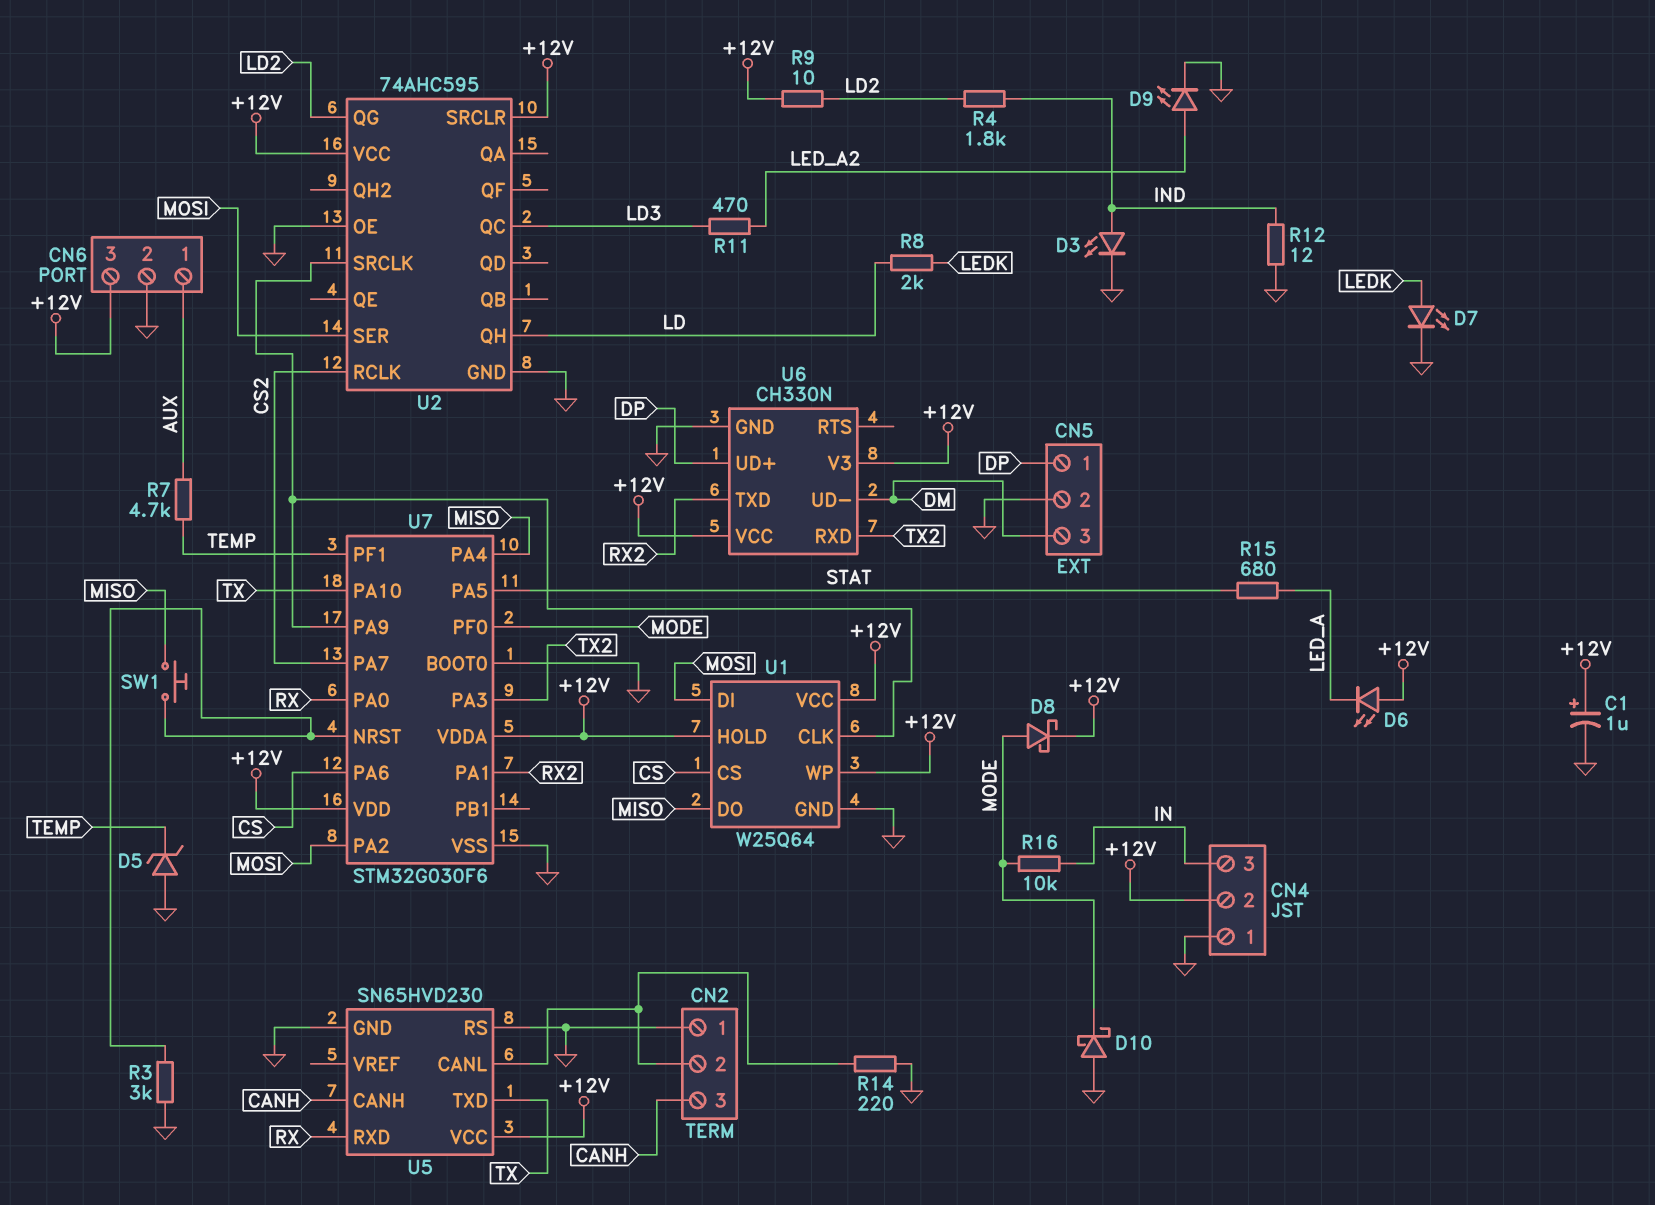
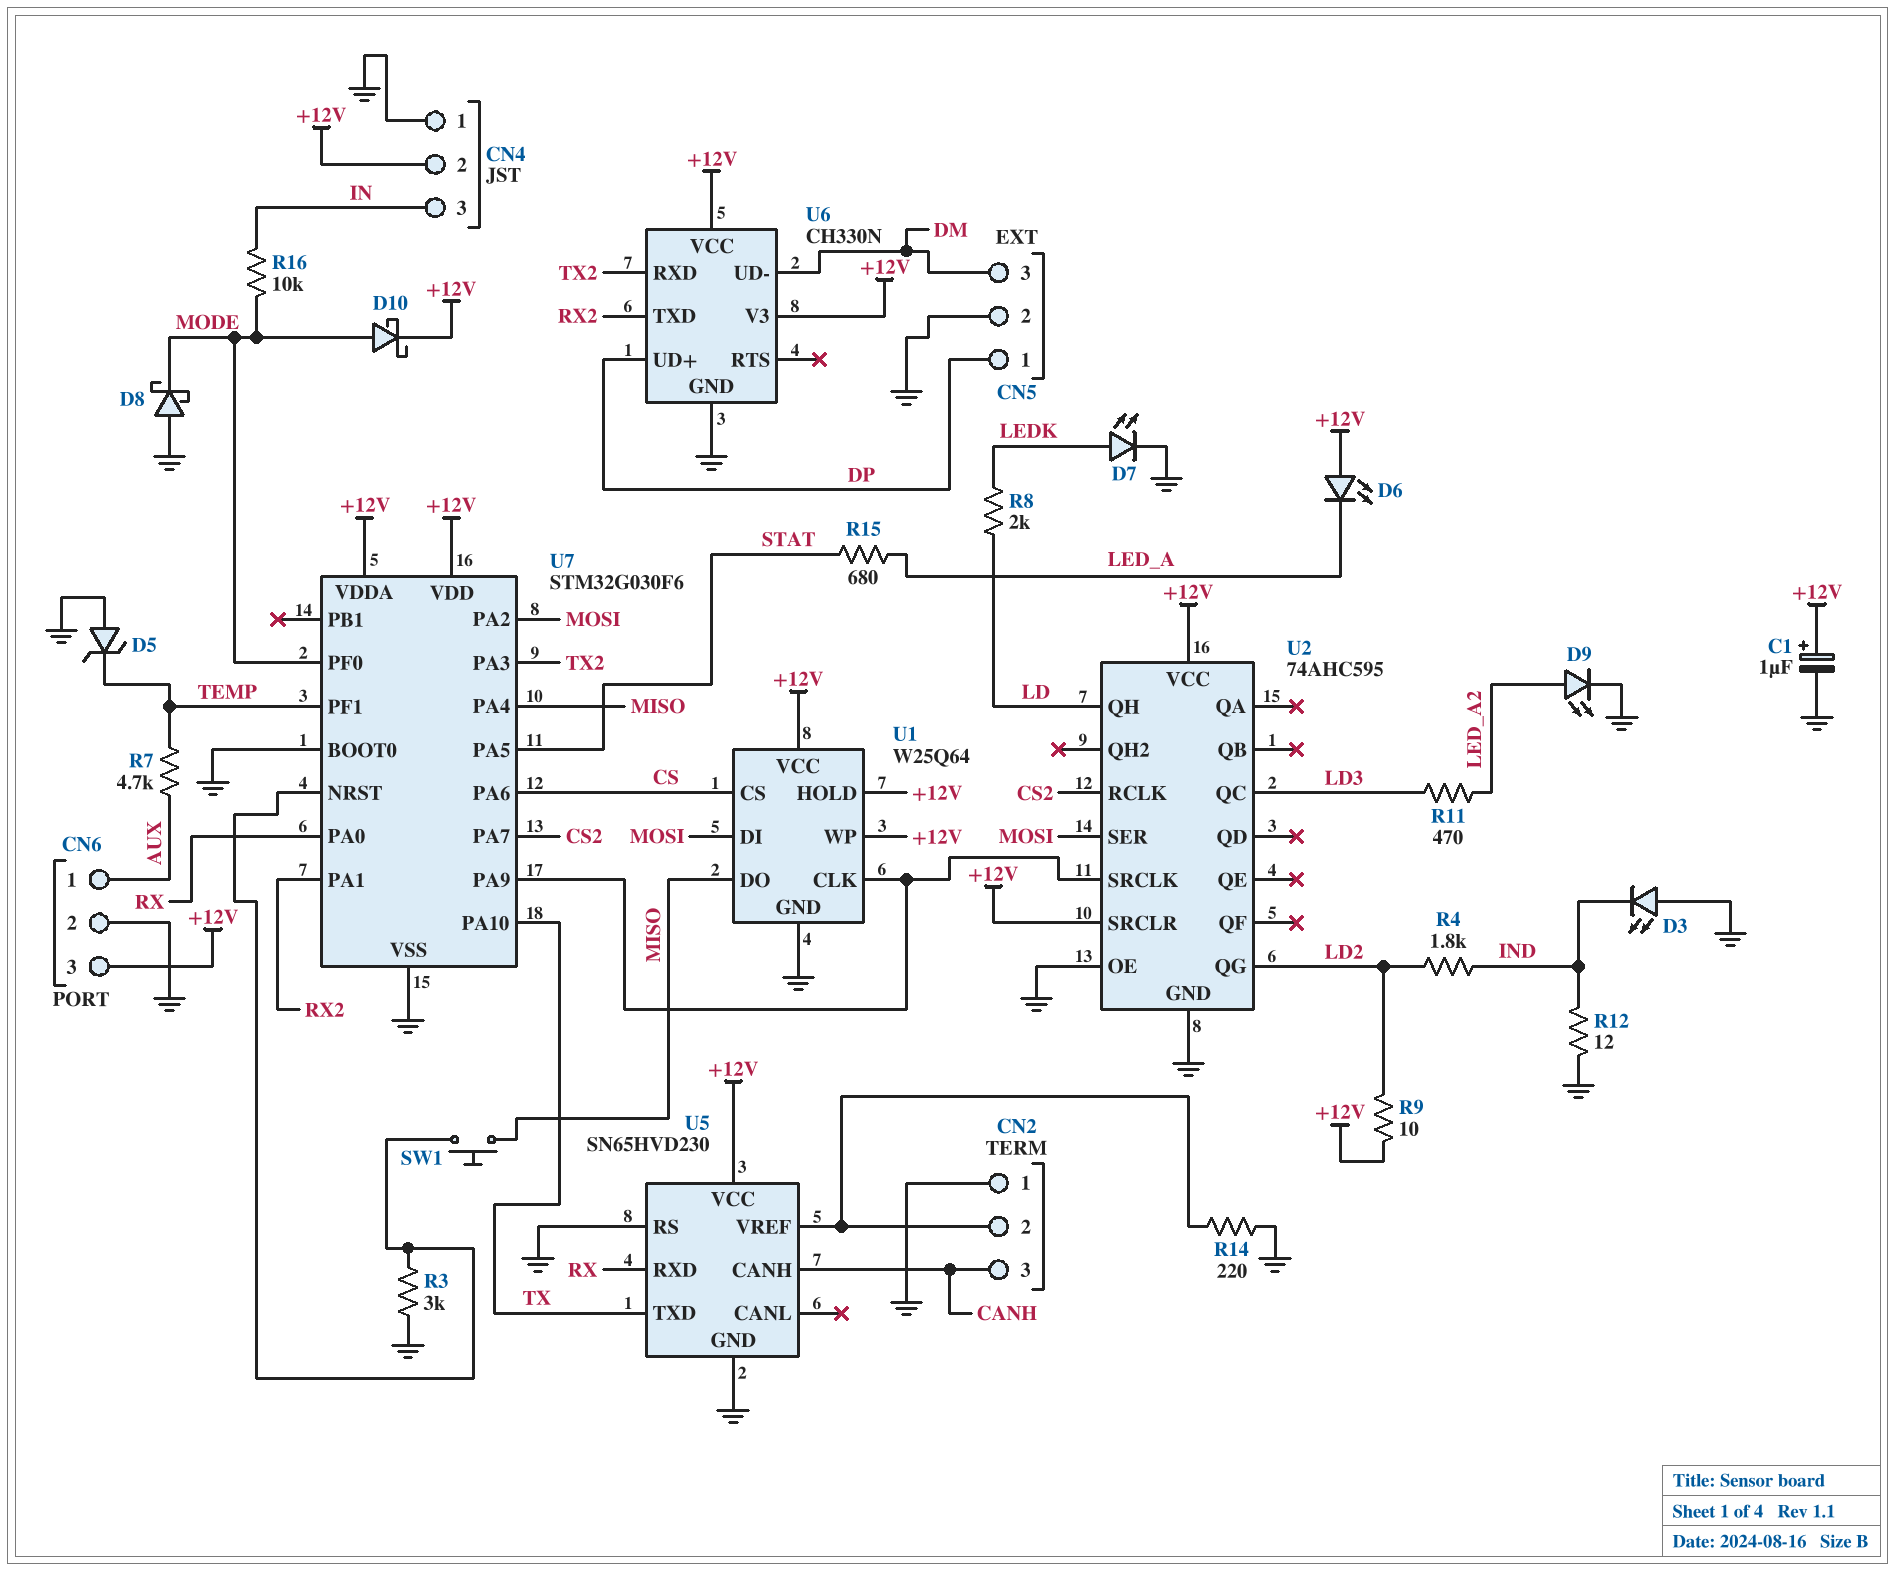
D3: LED (A IND, K GND) -> LED (A GND, K IND)
D8: schottky (A MODE, K +12V) -> schottky (A GND, K MODE)
D10: schottky (A GND, K MODE) -> schottky (A MODE, K +12V)
U5 pin CANL: CN2/2 -> none
U5 pin VREF: none -> CN2/2

